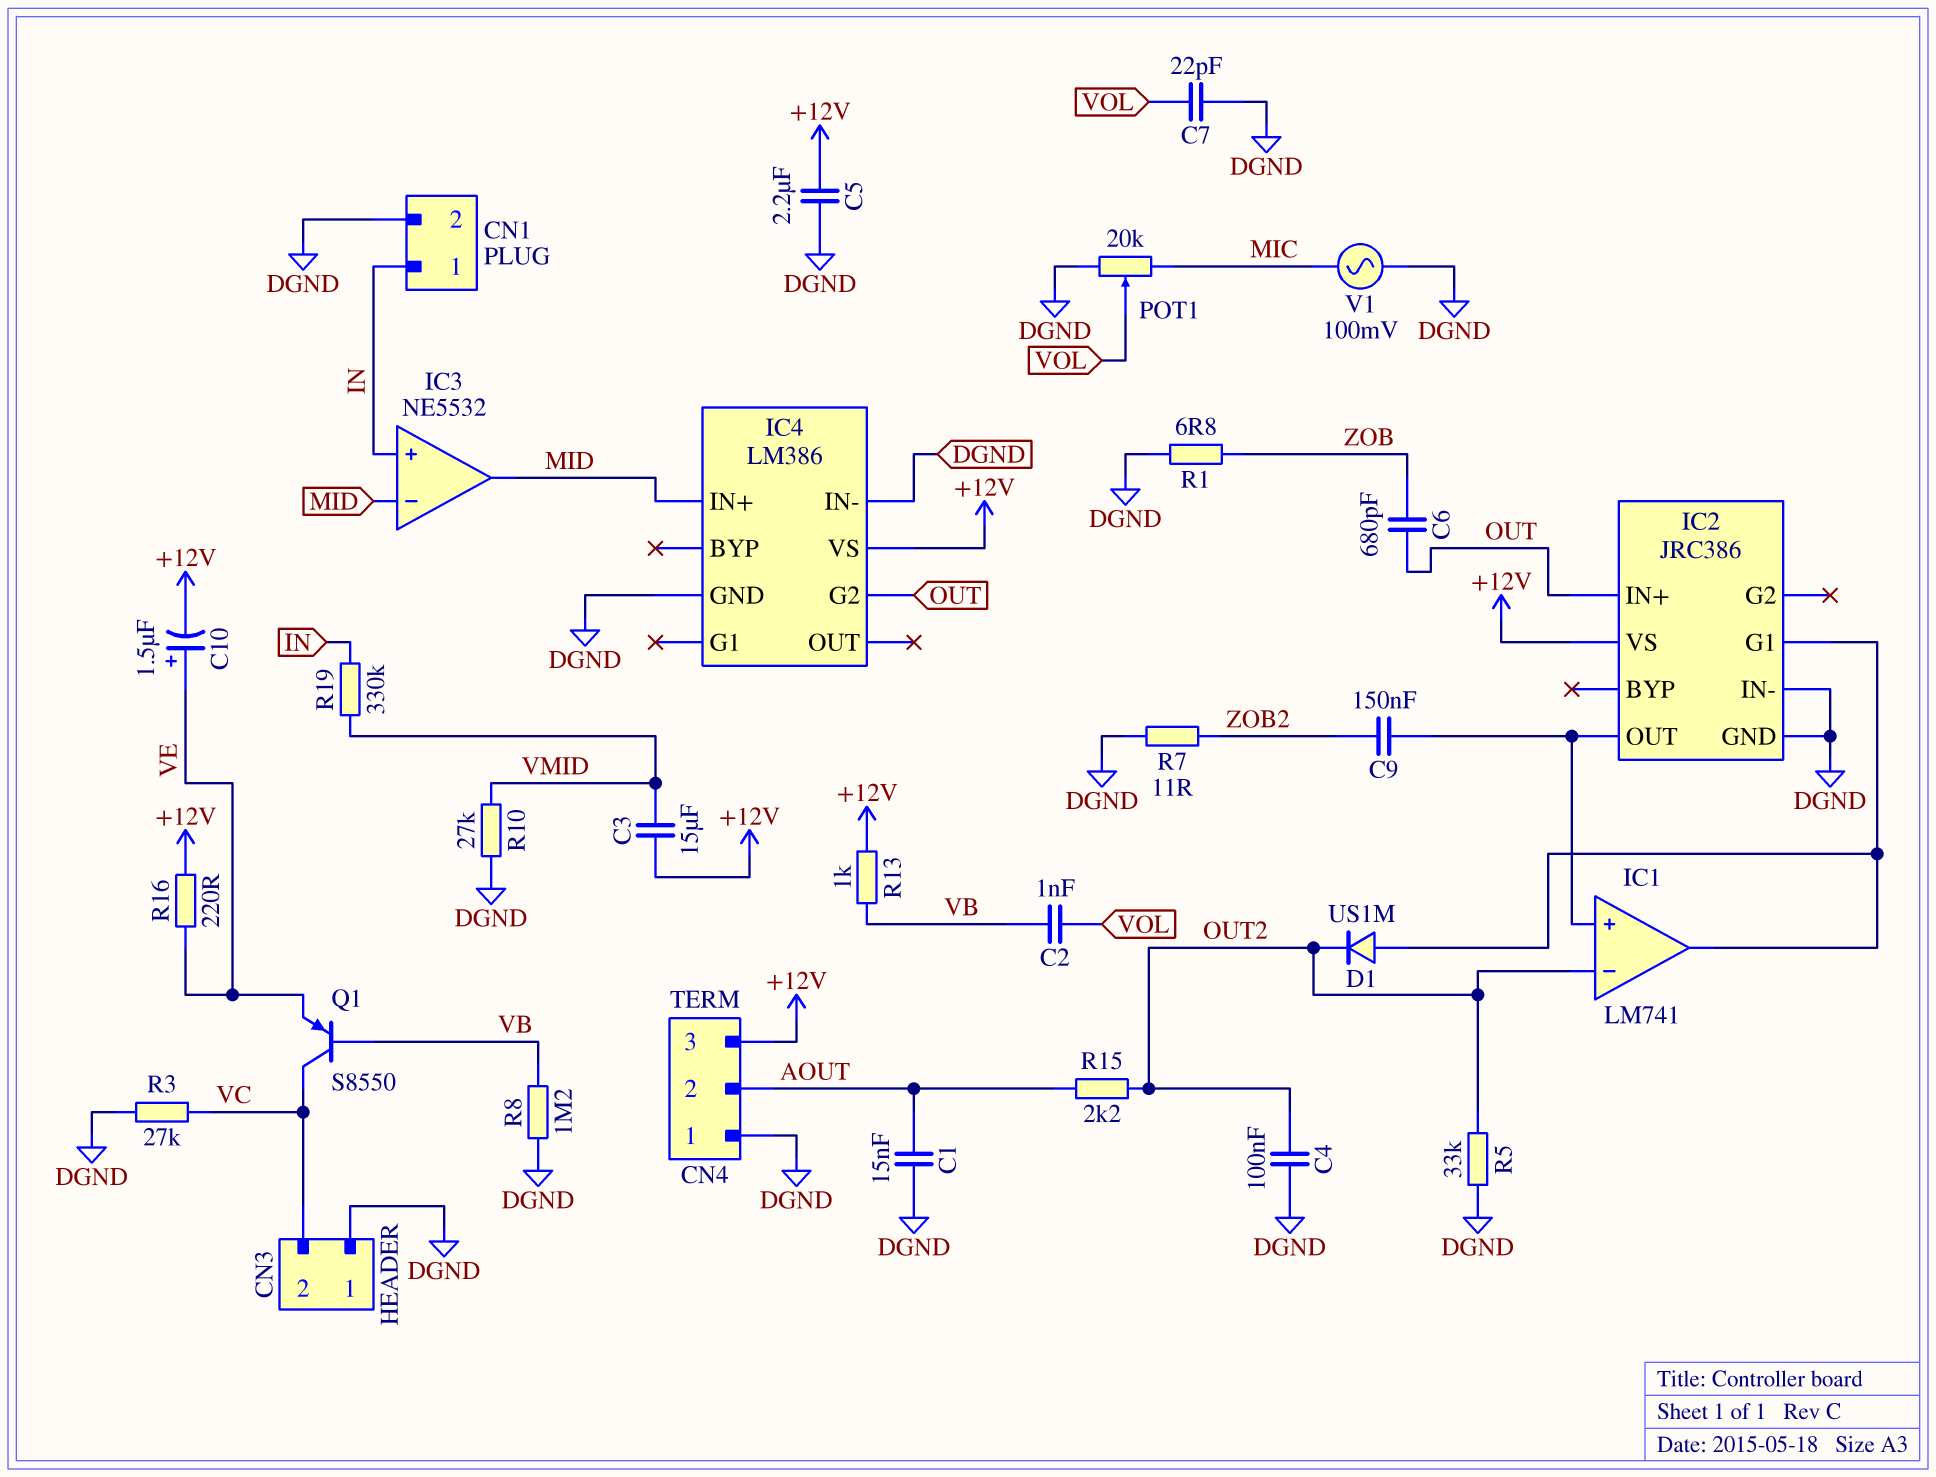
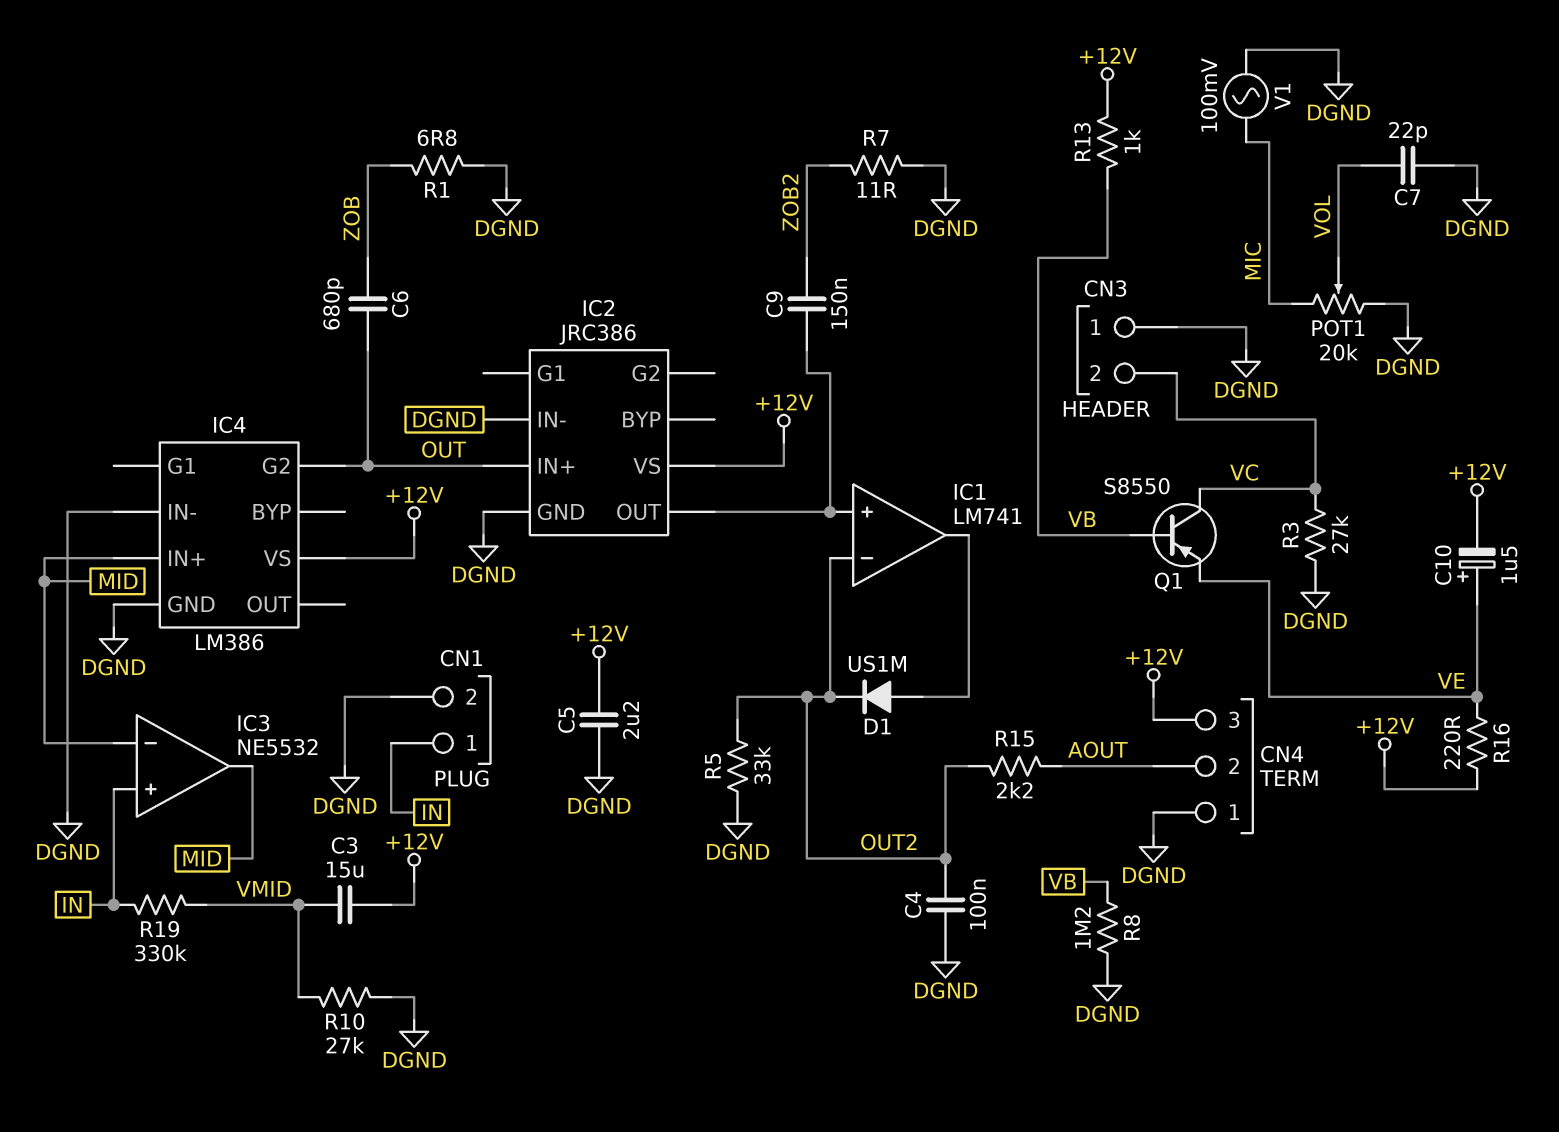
C1: 15nF (AOUT, DGND) -> none
C2: 1nF (VB, VOL) -> none
IC2 pin G1: IC1/out -> none

